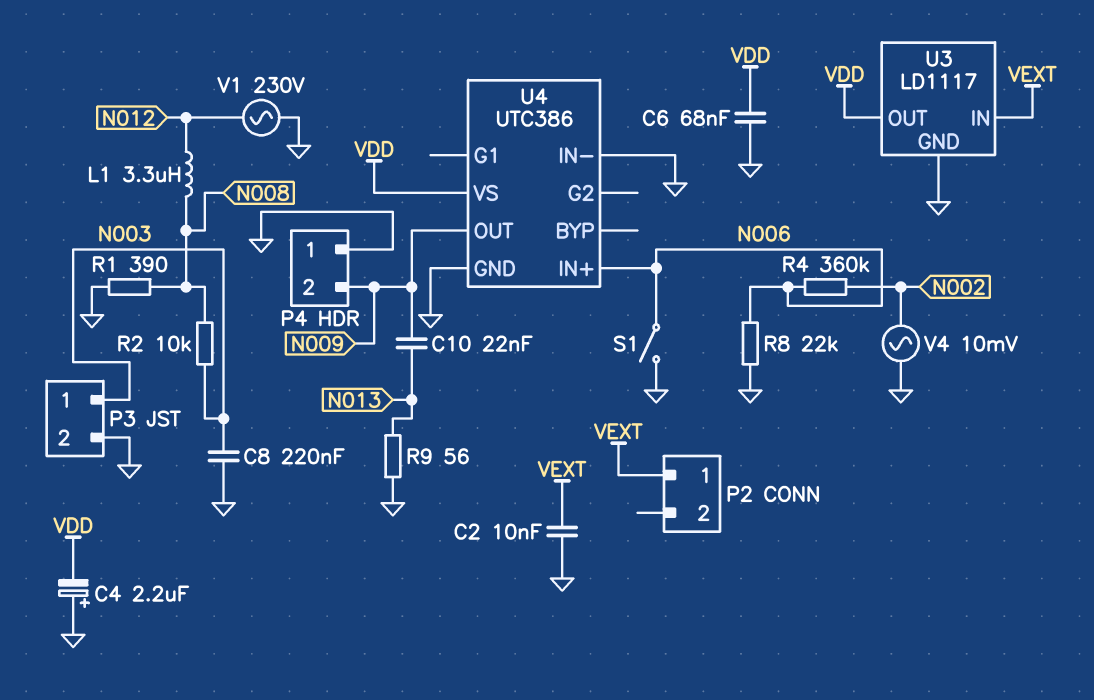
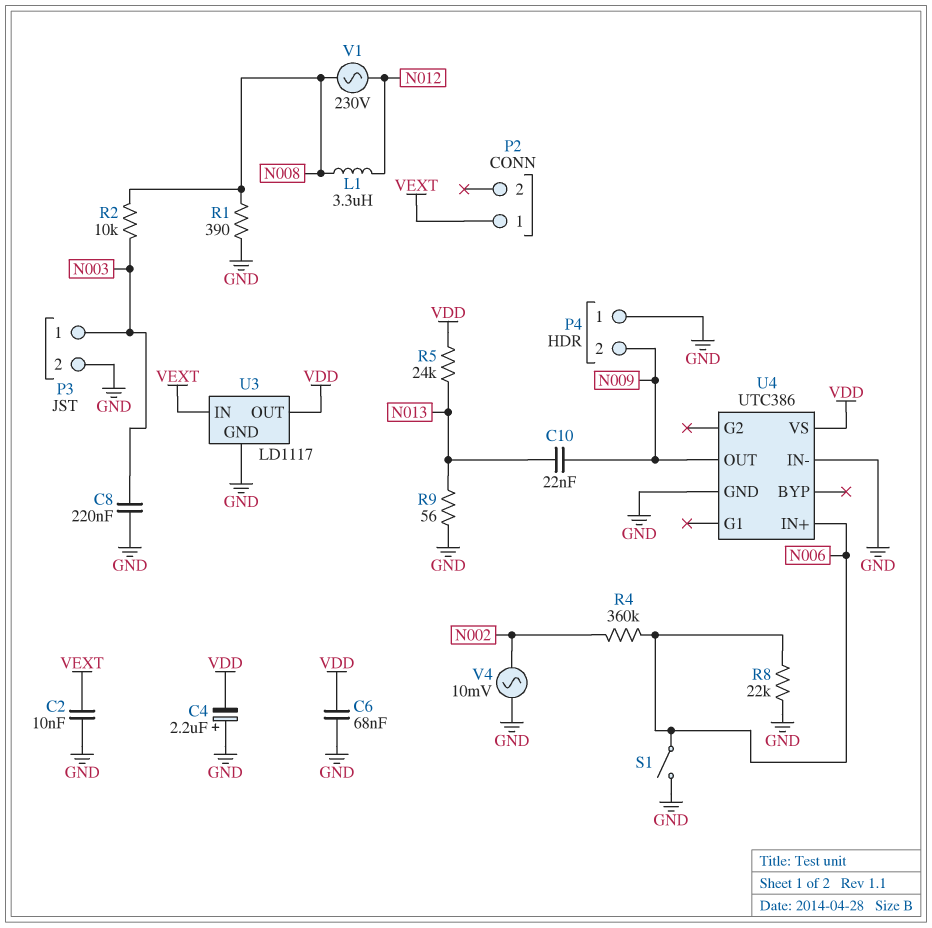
R5: none -> 24k (N013, VDD)
V1: AC 230V (GND, N012) -> AC 230V (N008, N012)

